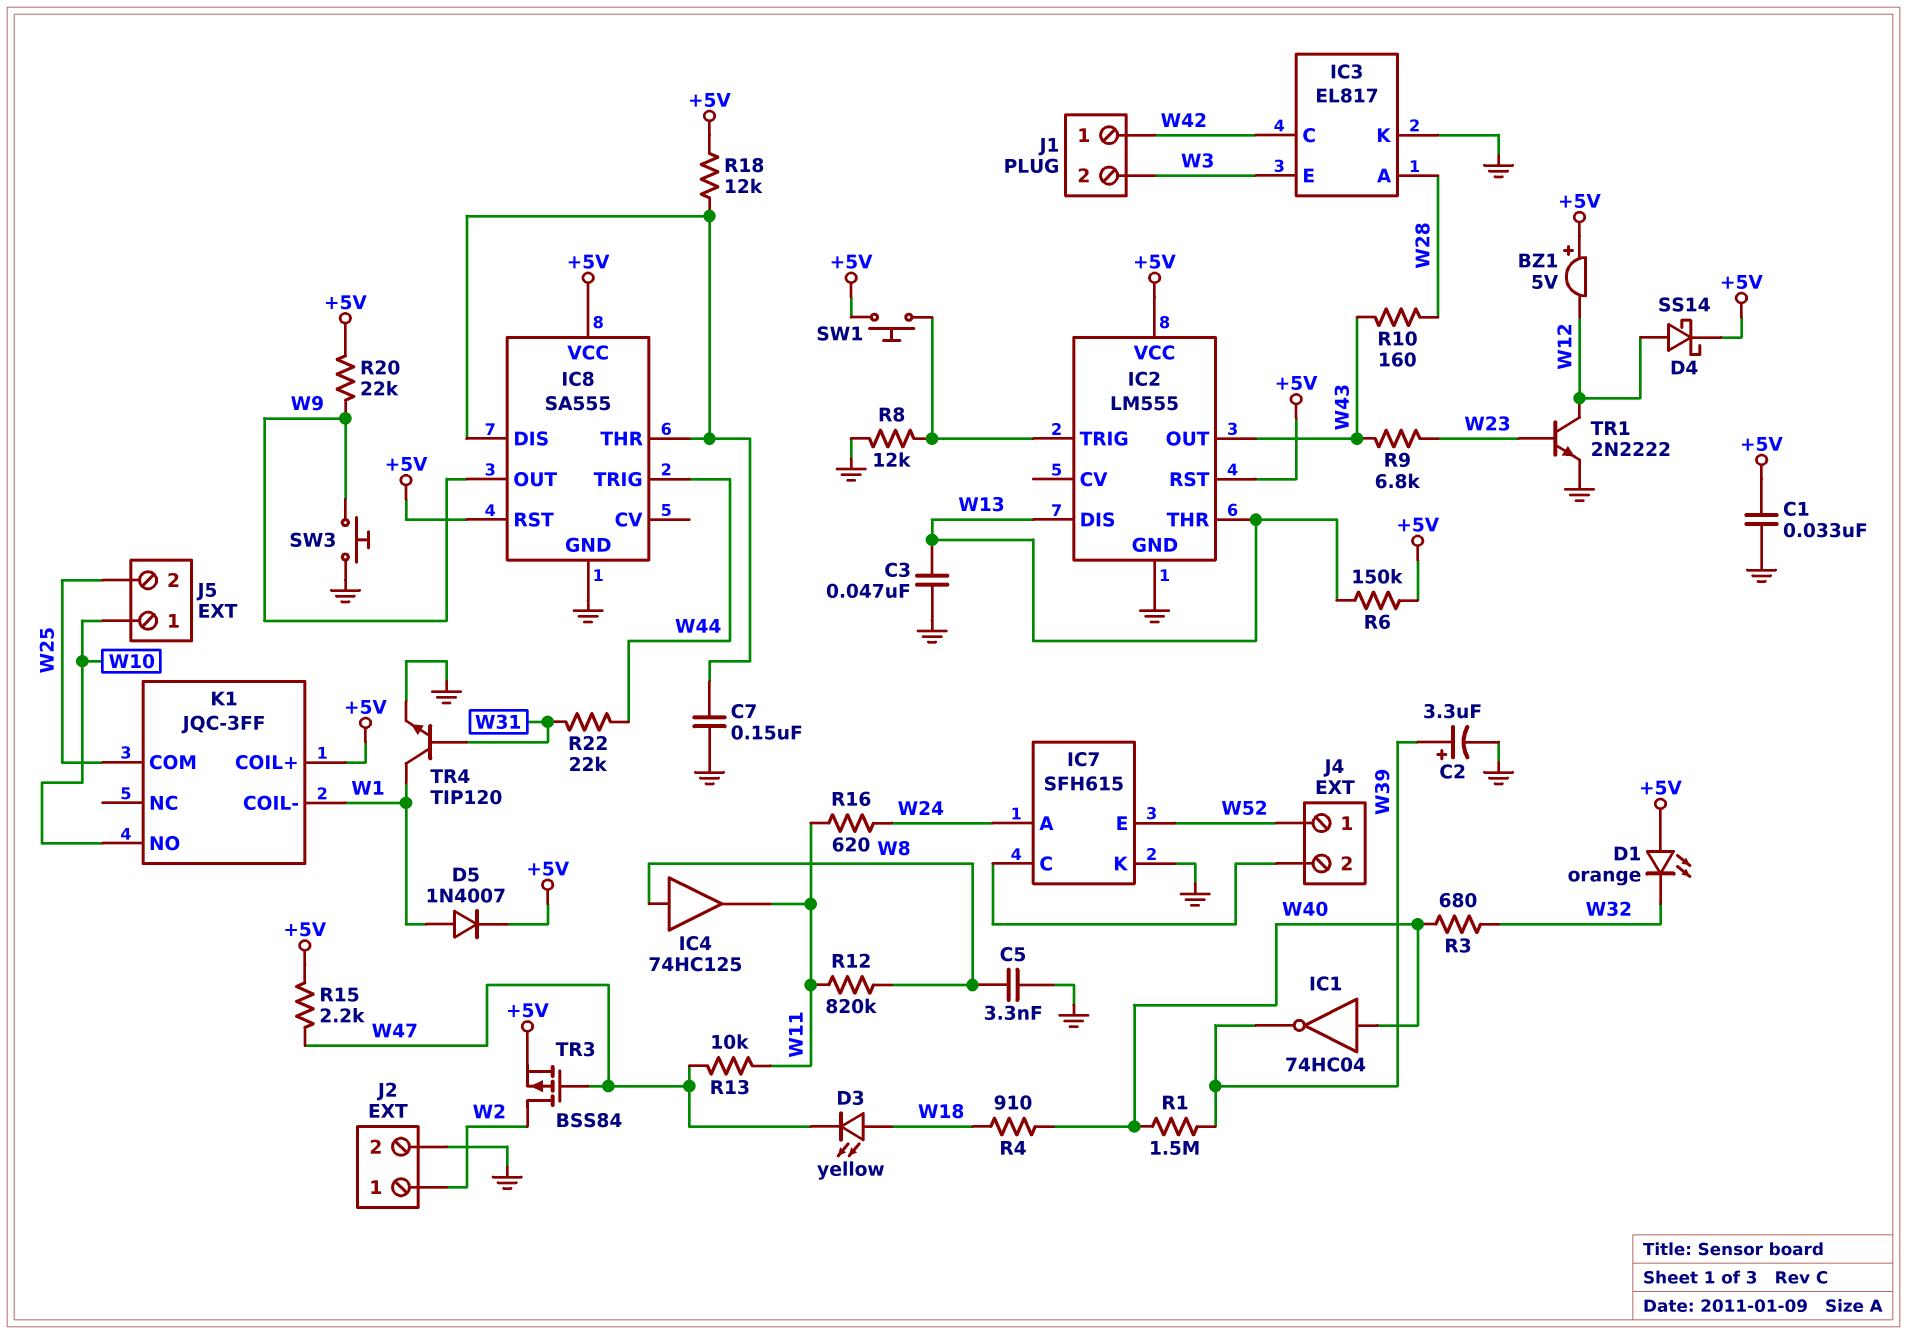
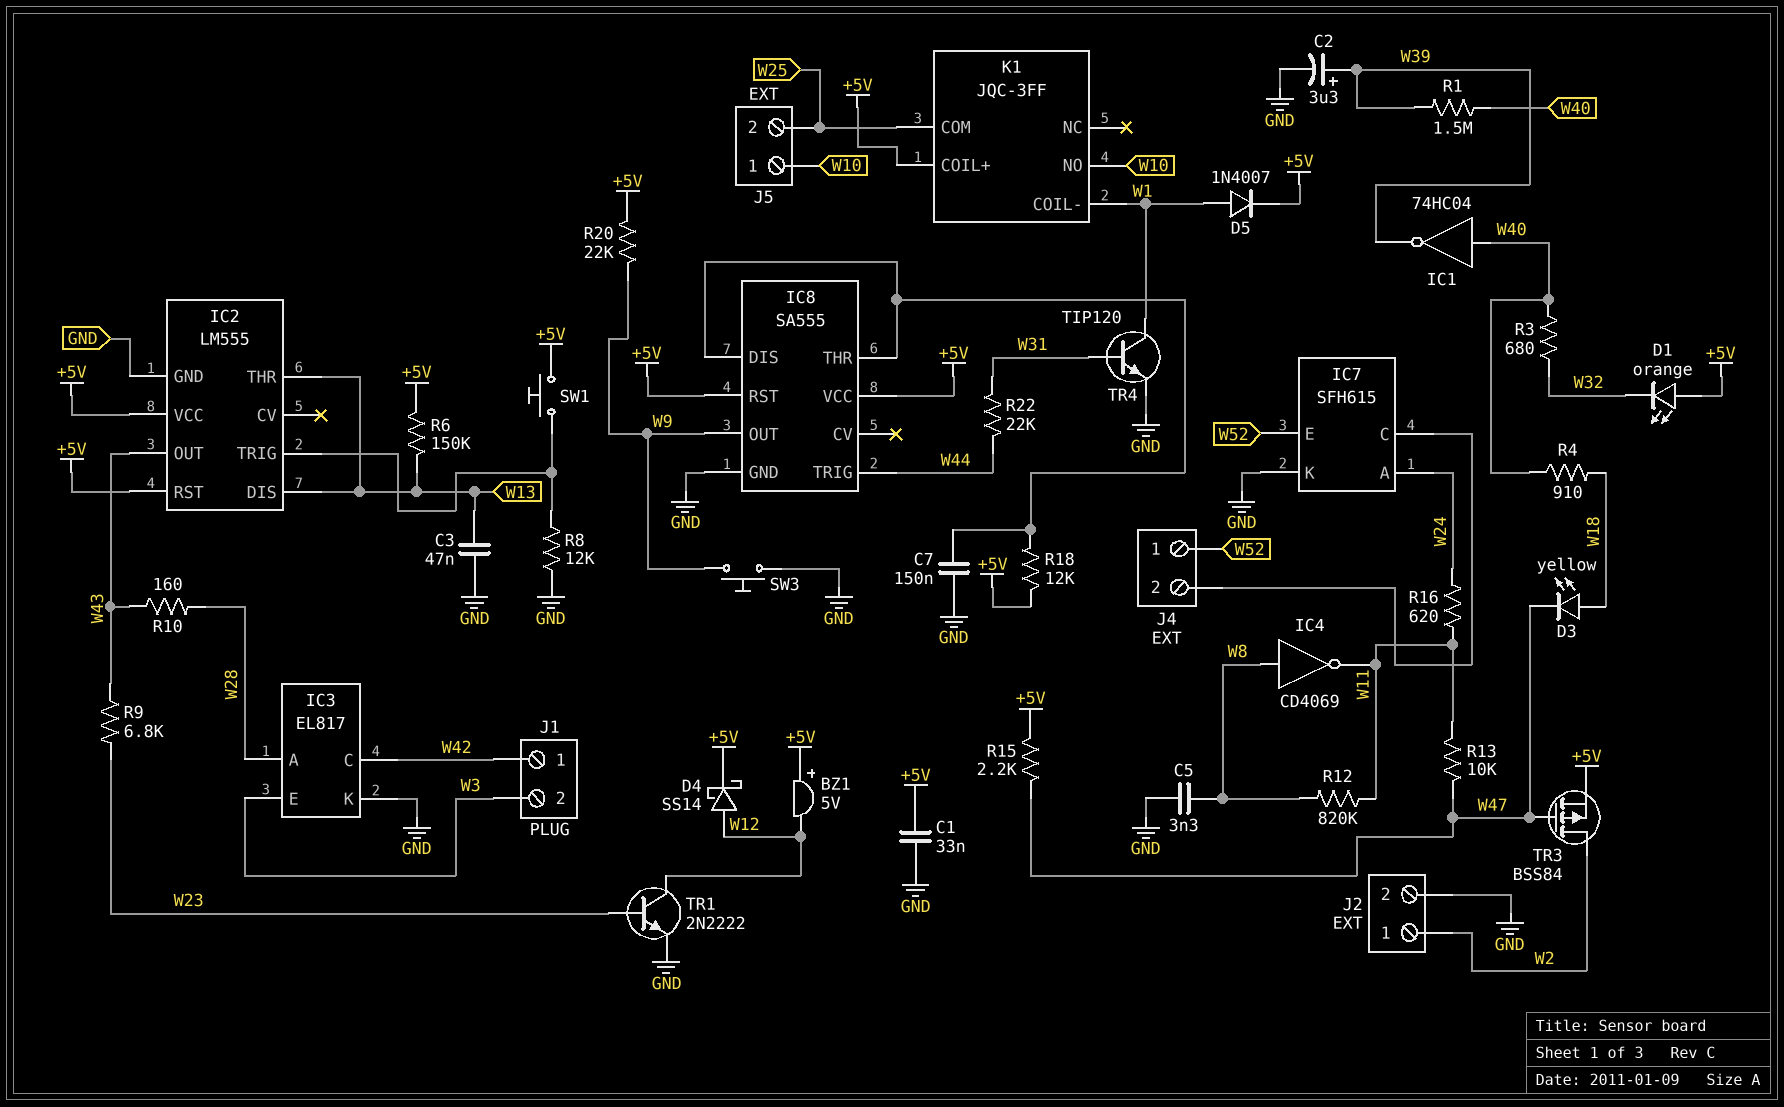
IC4: buffer 74HC125 (in W8, out W11) -> NOT CD4069 (in W8, out W11)

